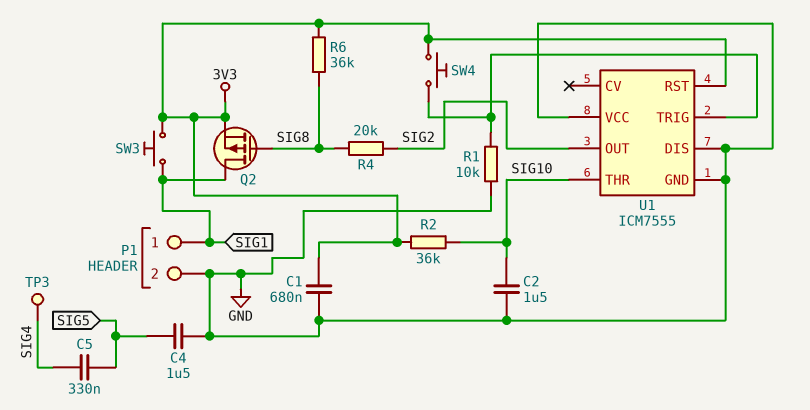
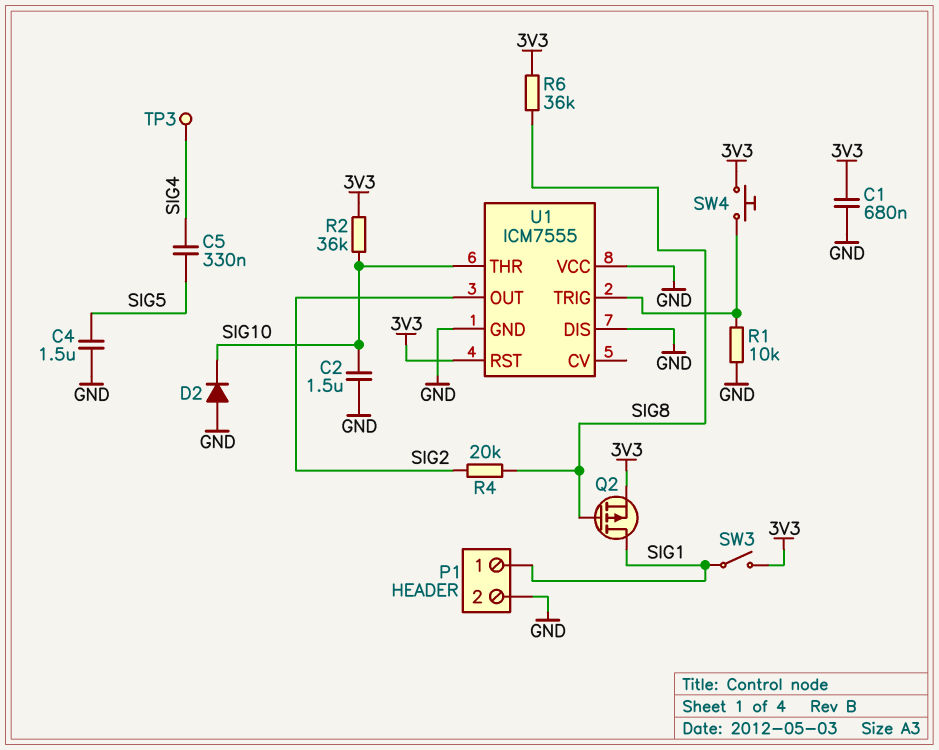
D2: none -> diode (A GND, K SIG10)
SW3: button (3V3, SIG1) -> switch (3V3, SIG1)

